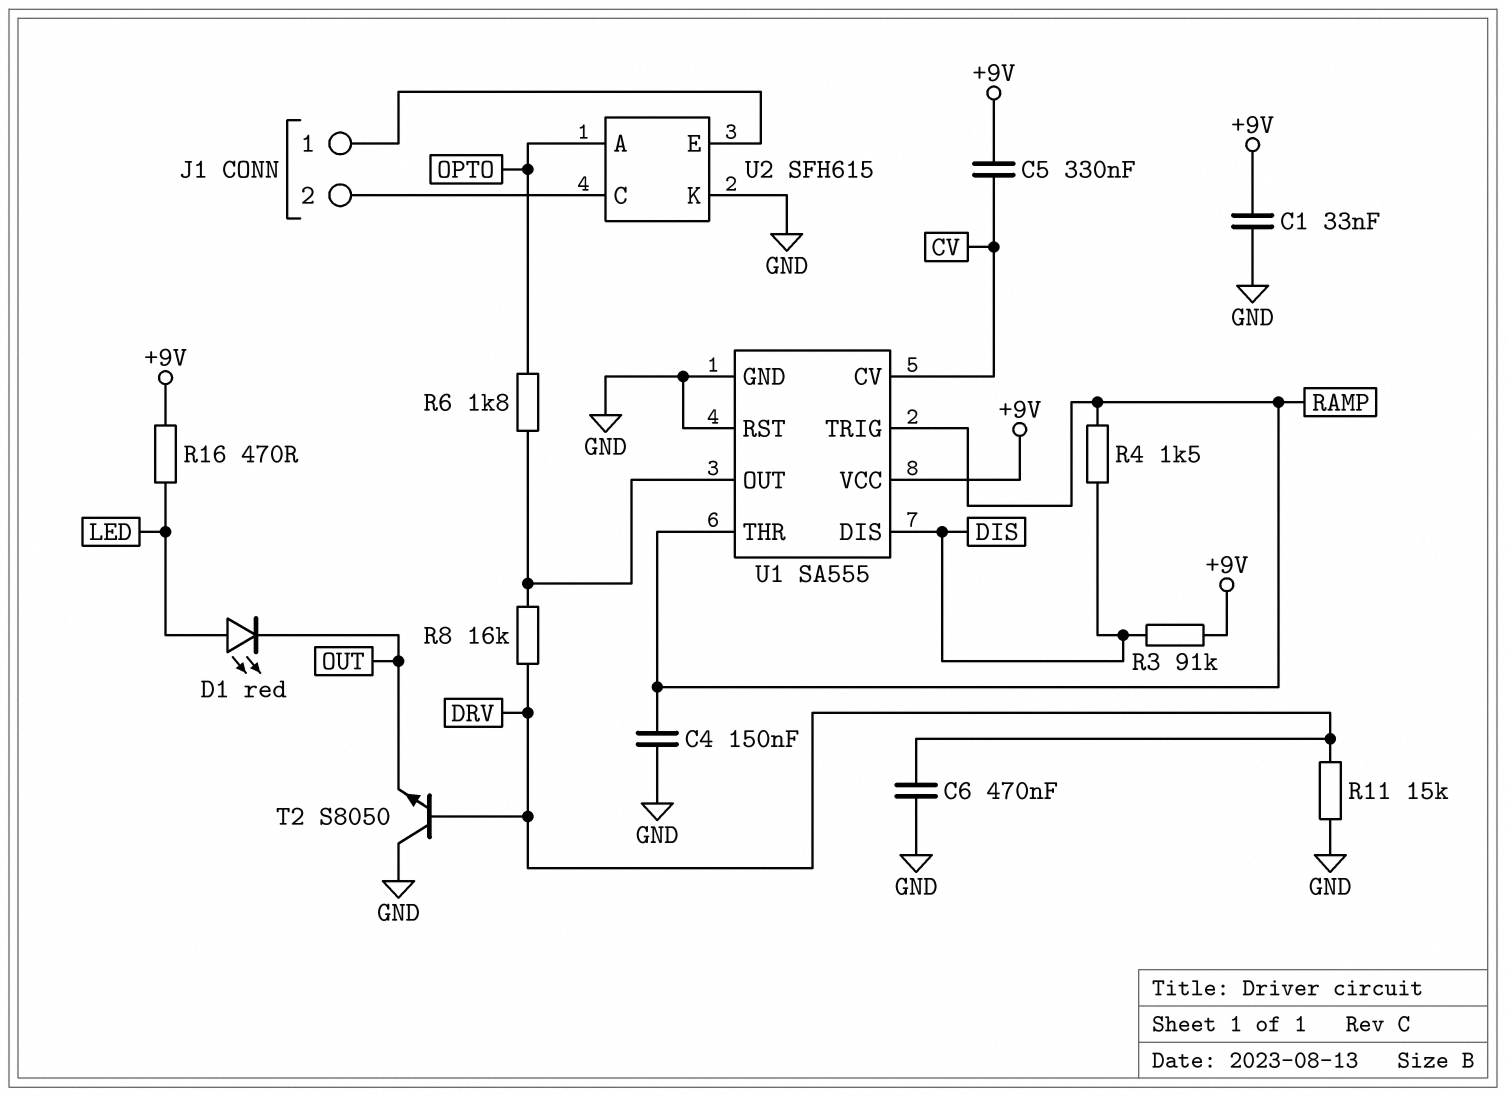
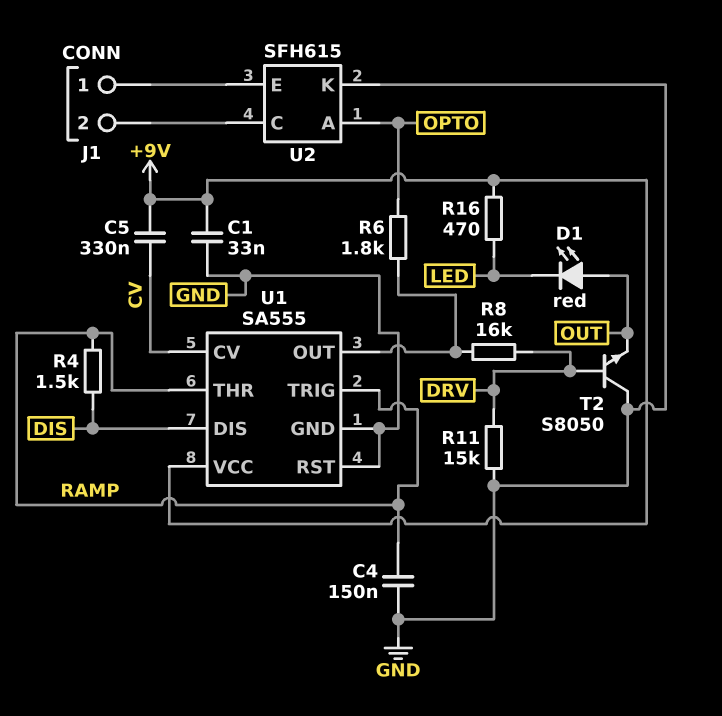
C6: 470nF (DRV, GND) -> none
D1: LED red (A LED, K OUT) -> LED red (A OUT, K LED)
R3: 91k (+9V, DIS) -> none

